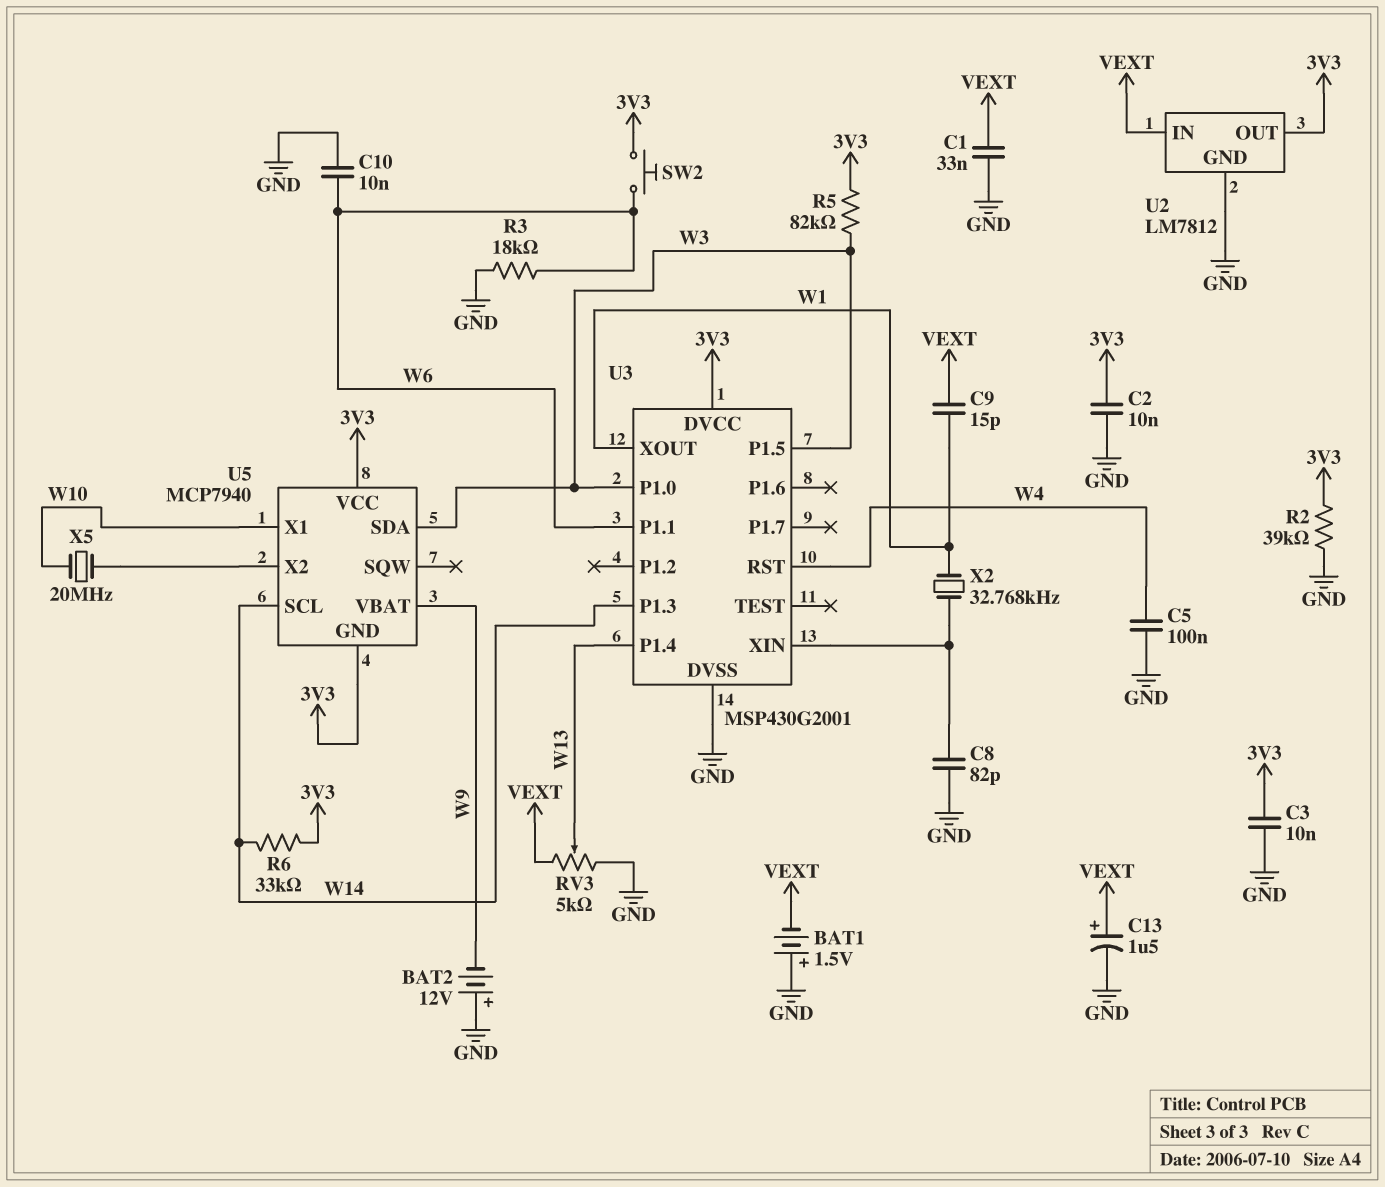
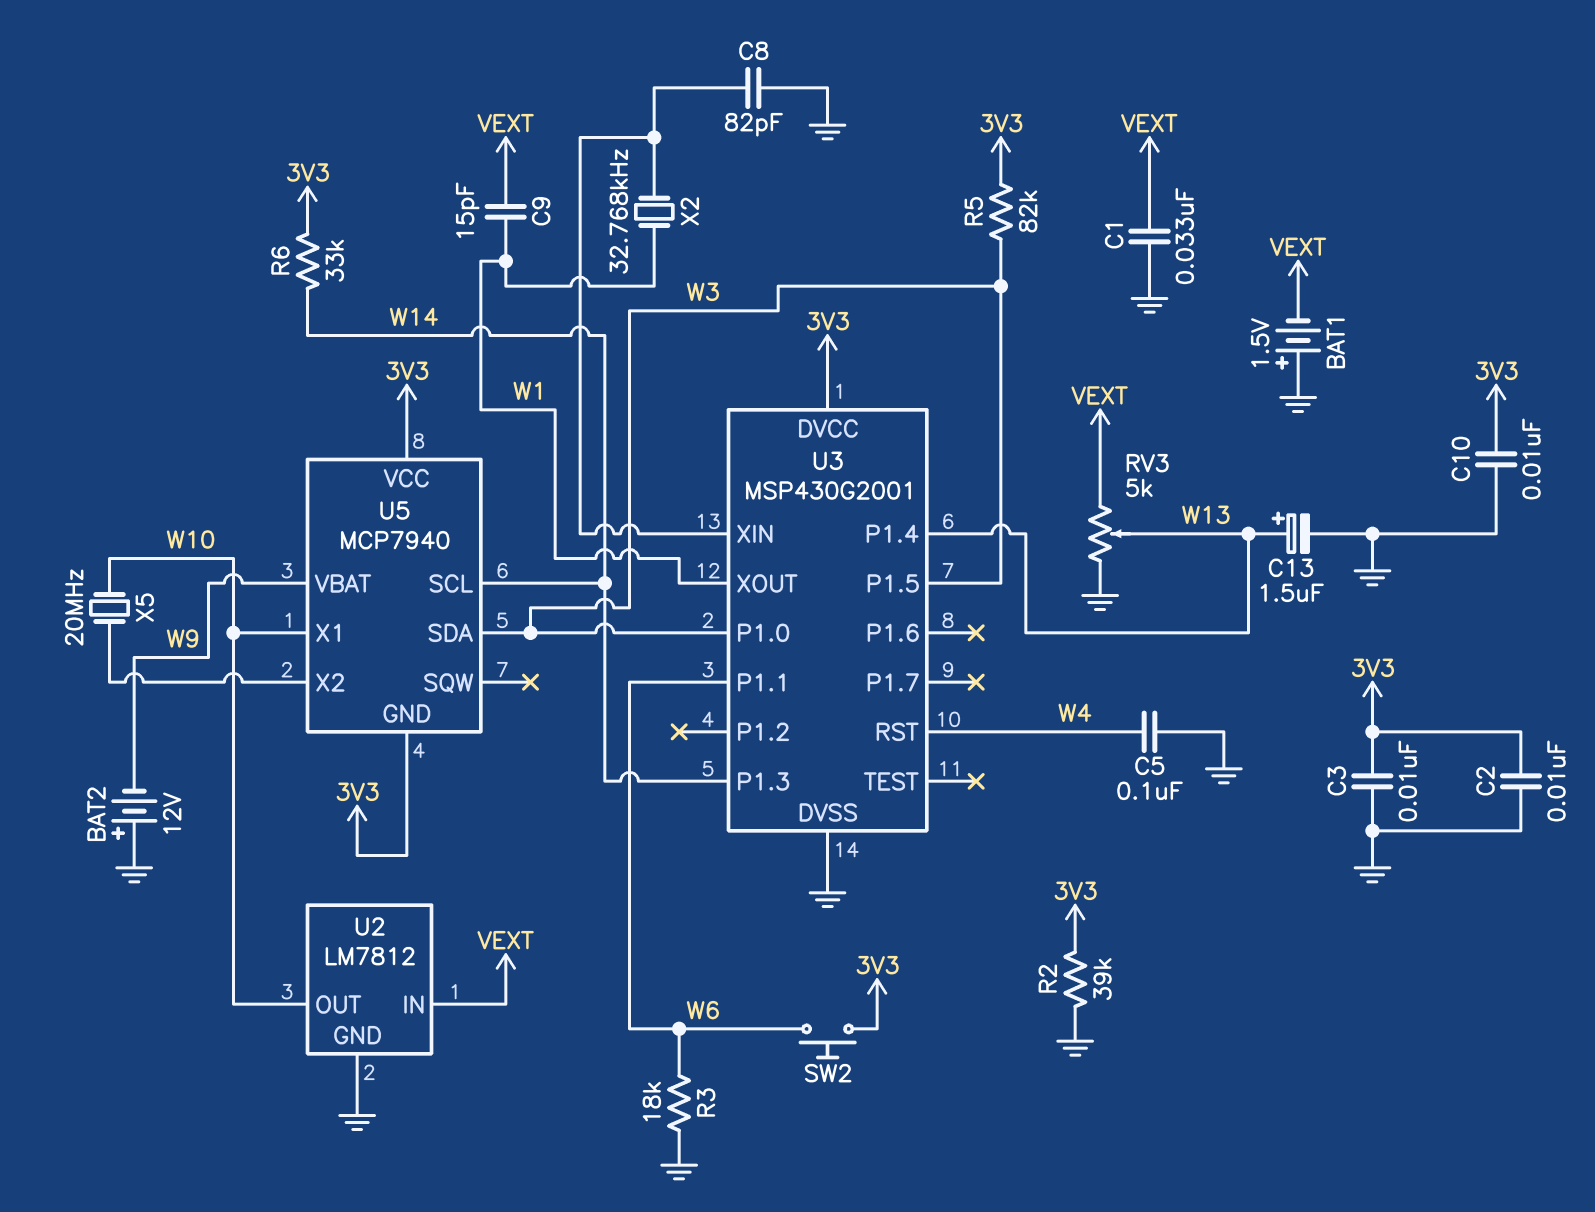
C10: 10nF (GND, W6) -> 10nF (3V3, GND)
C13: 1.5uF (plus VEXT, minus GND) -> 1.5uF (plus W13, minus GND)
U2 pin OUT: 3V3 -> W10

